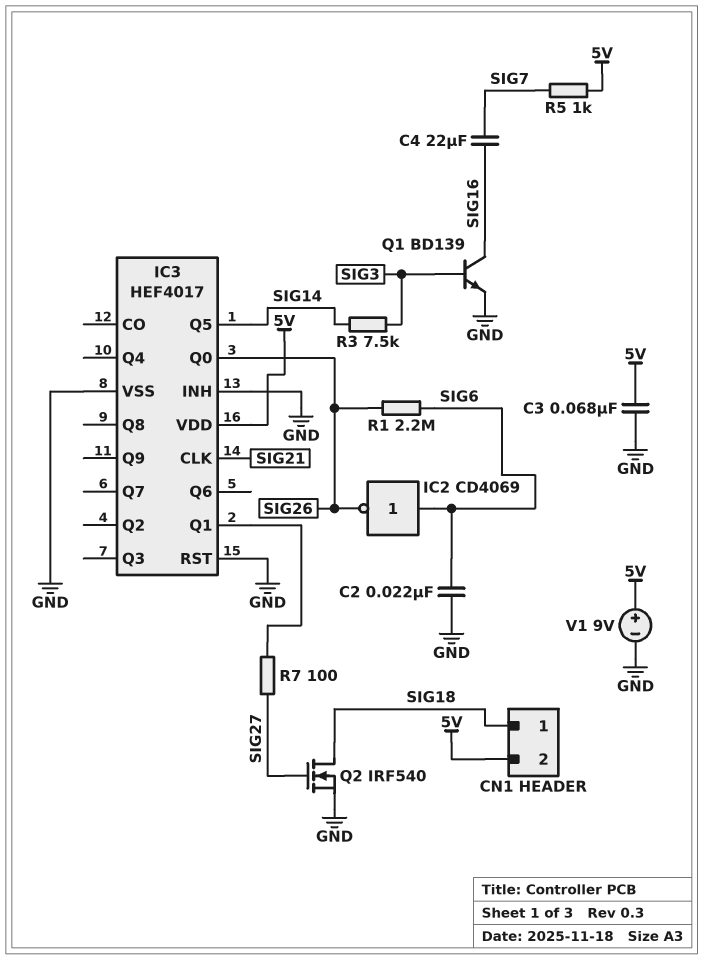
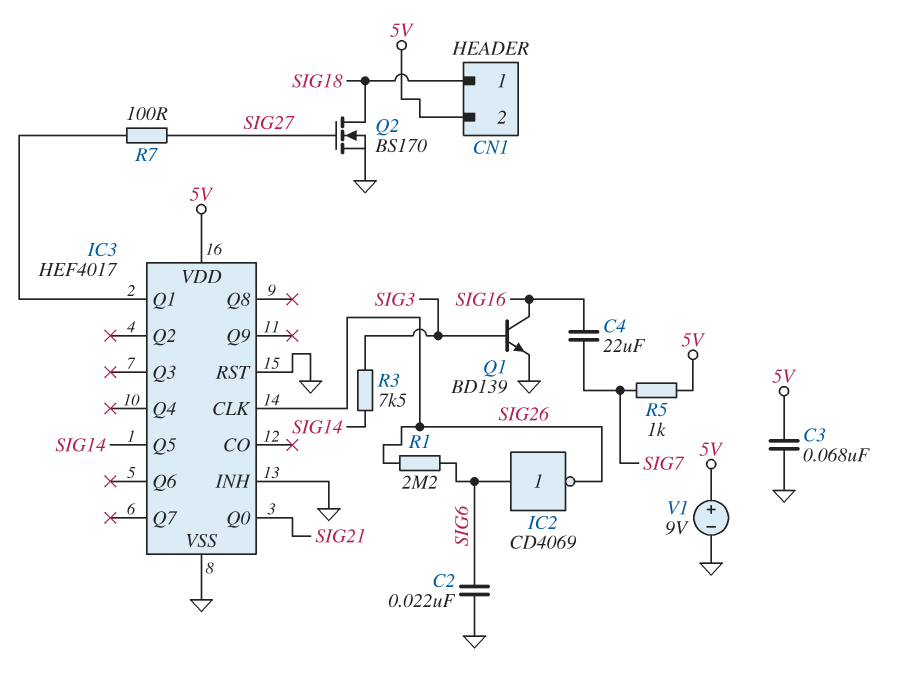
IC3 pin CLK: SIG21 -> SIG26
IC3 pin Q0: SIG26 -> SIG21
Q2: NMOS IRF540 (G SIG27, D SIG18, S GND) -> NMOS BS170 (G SIG27, D SIG18, S GND)

